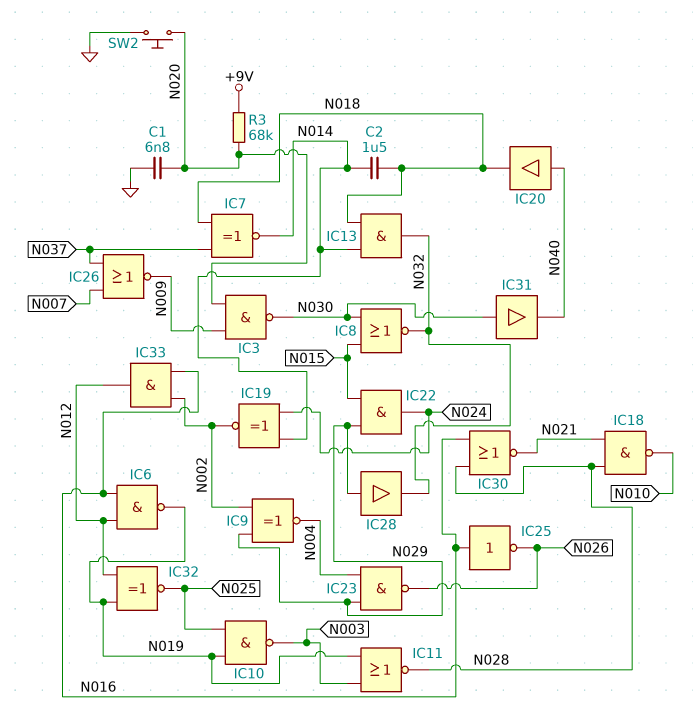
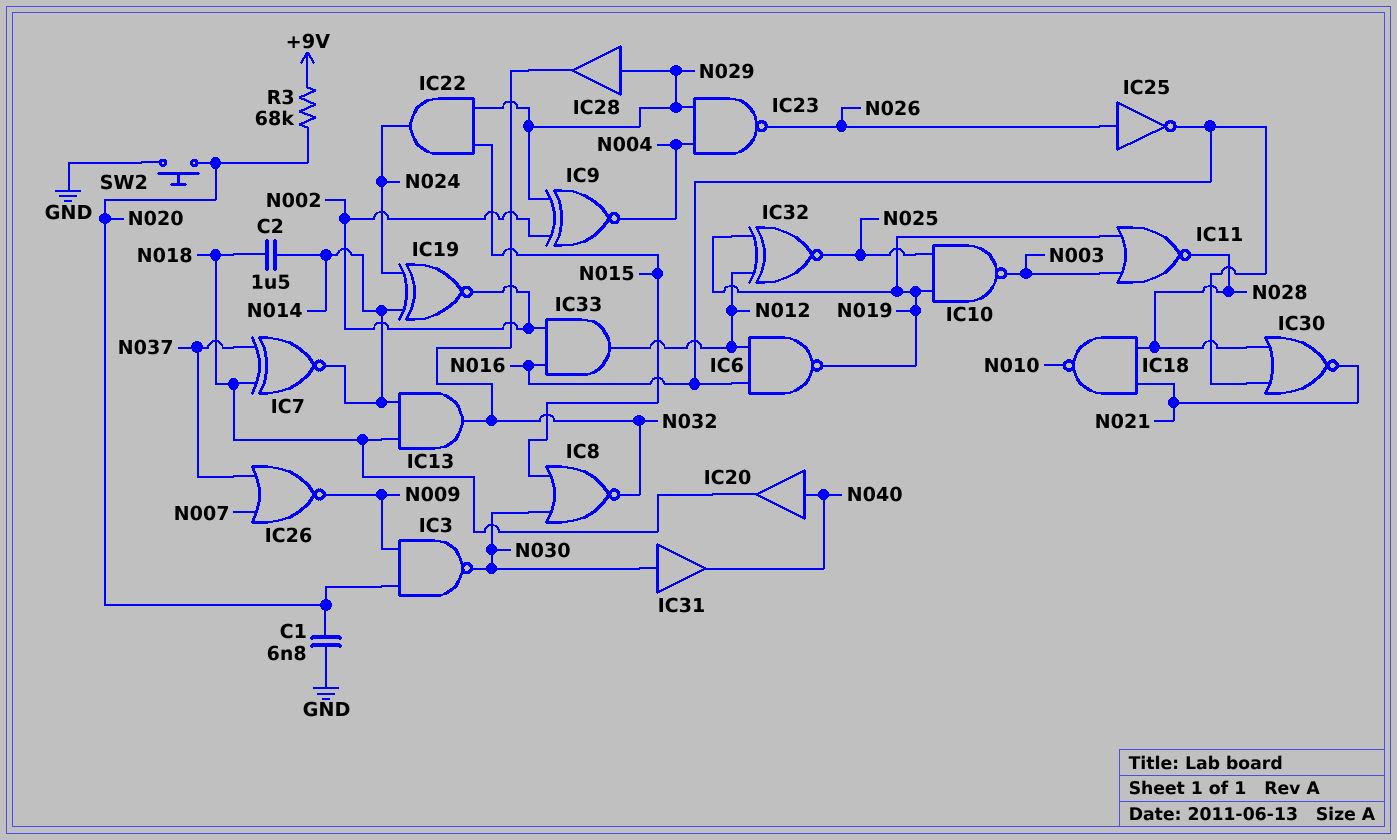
IC25: NOT (in N016, out N026) -> NOT (in N026, out N016)

